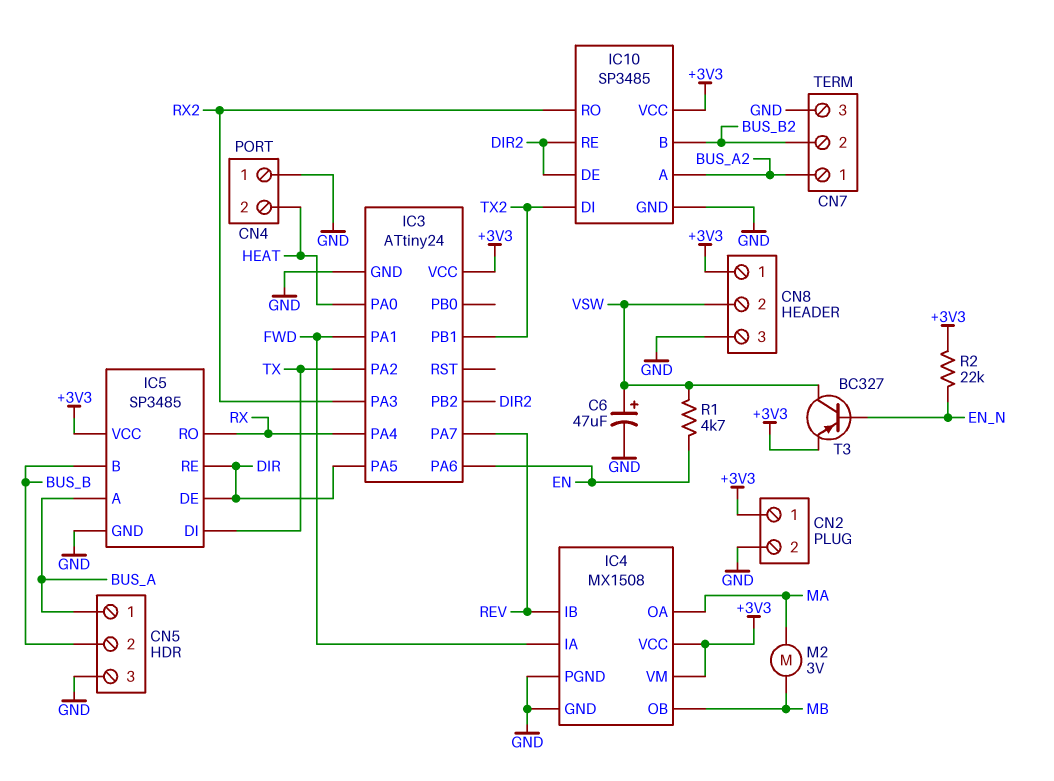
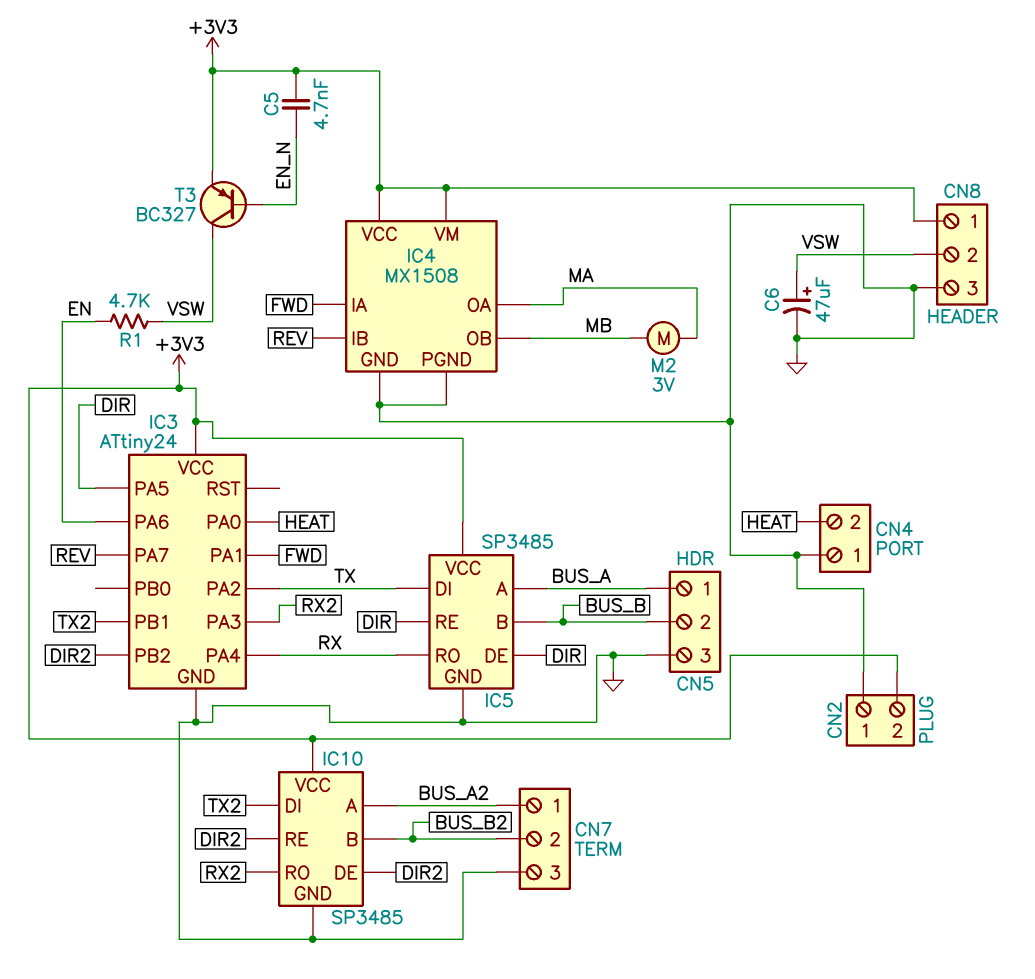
C5: none -> 4.7nF (+3V3, EN_N)
CN2 pin 1: +3V3 -> GND
CN2 pin 2: GND -> +3V3
R2: 22k (+3V3, EN_N) -> none

